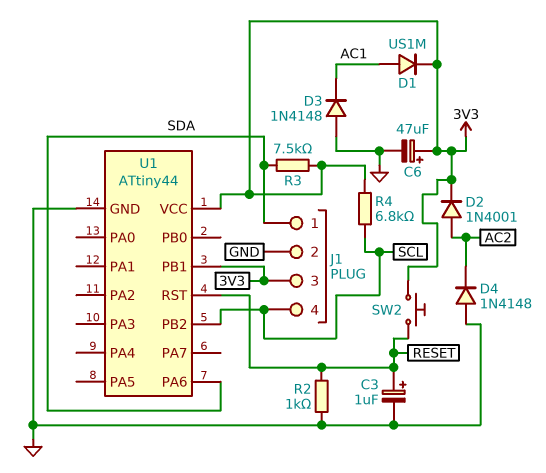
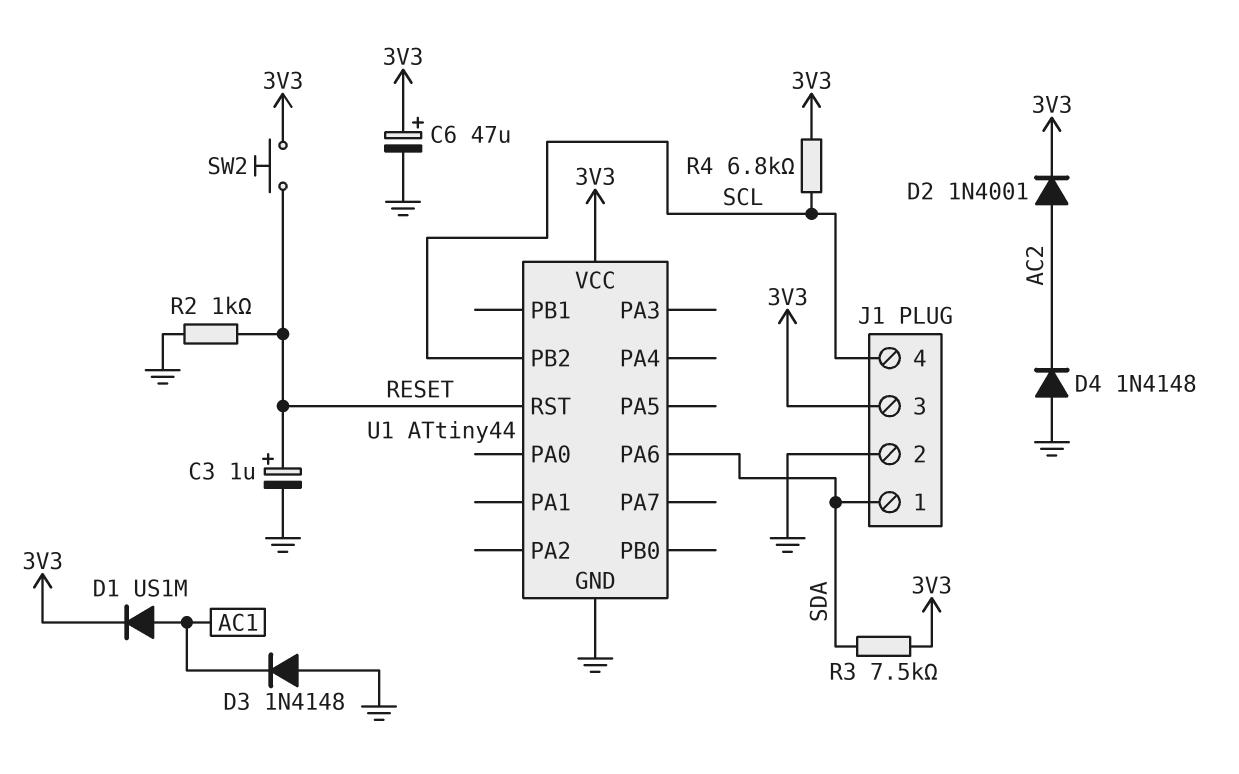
U1 pin PB1: 3V3 -> none

